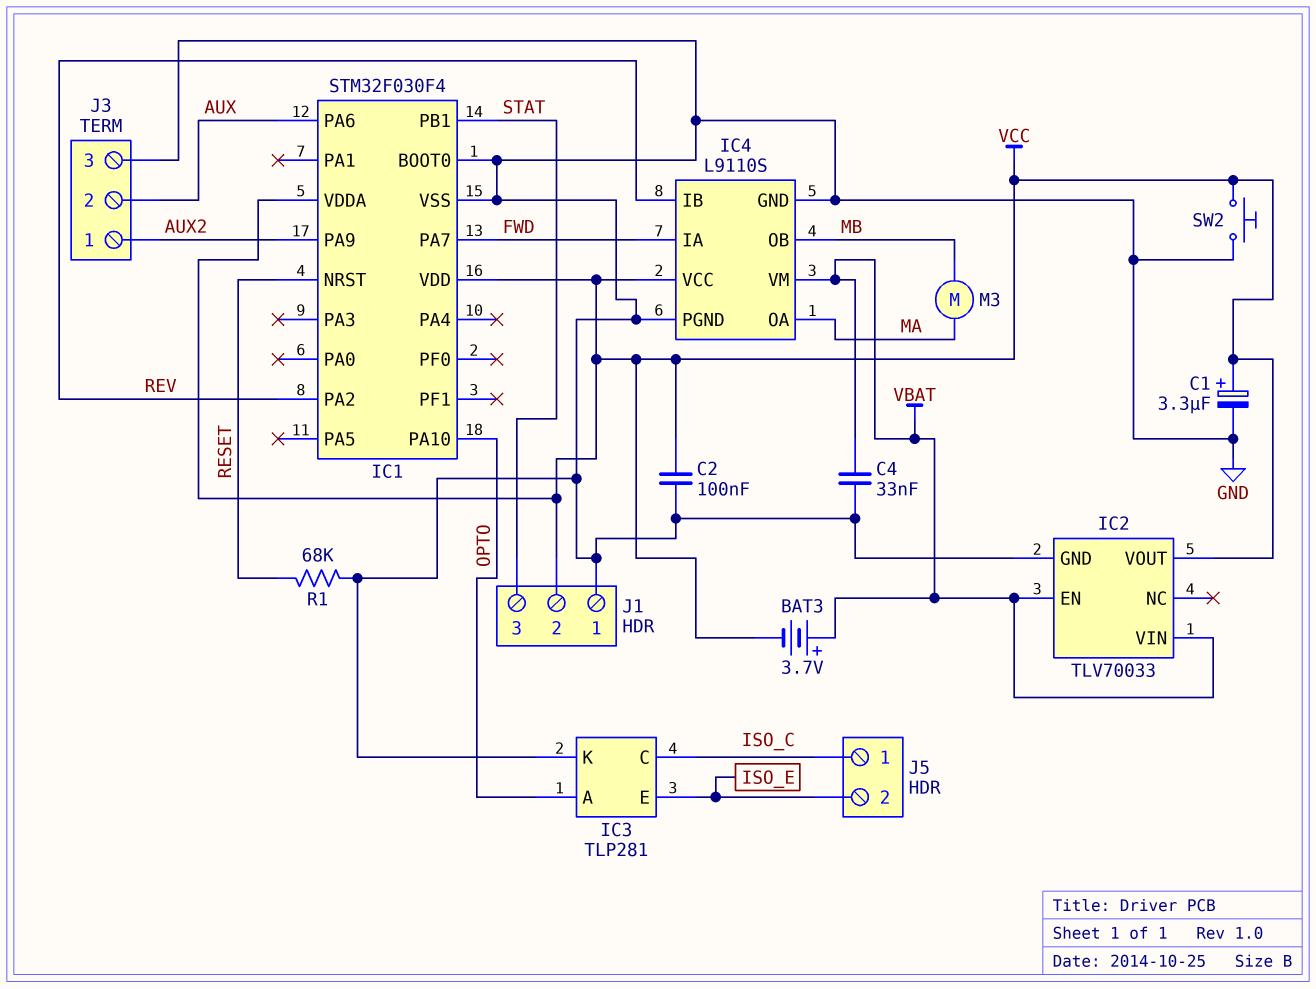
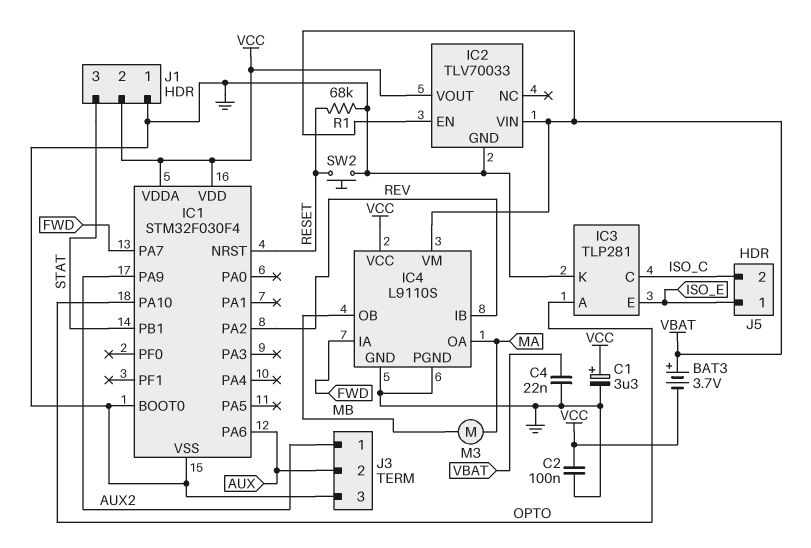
C4: 33nF (GND, VBAT) -> 22nF (GND, VBAT)
J5 pin 1: ISO_C -> ISO_E
J5 pin 2: ISO_E -> ISO_C
SW2: button (GND, VCC) -> button (GND, RESET)

